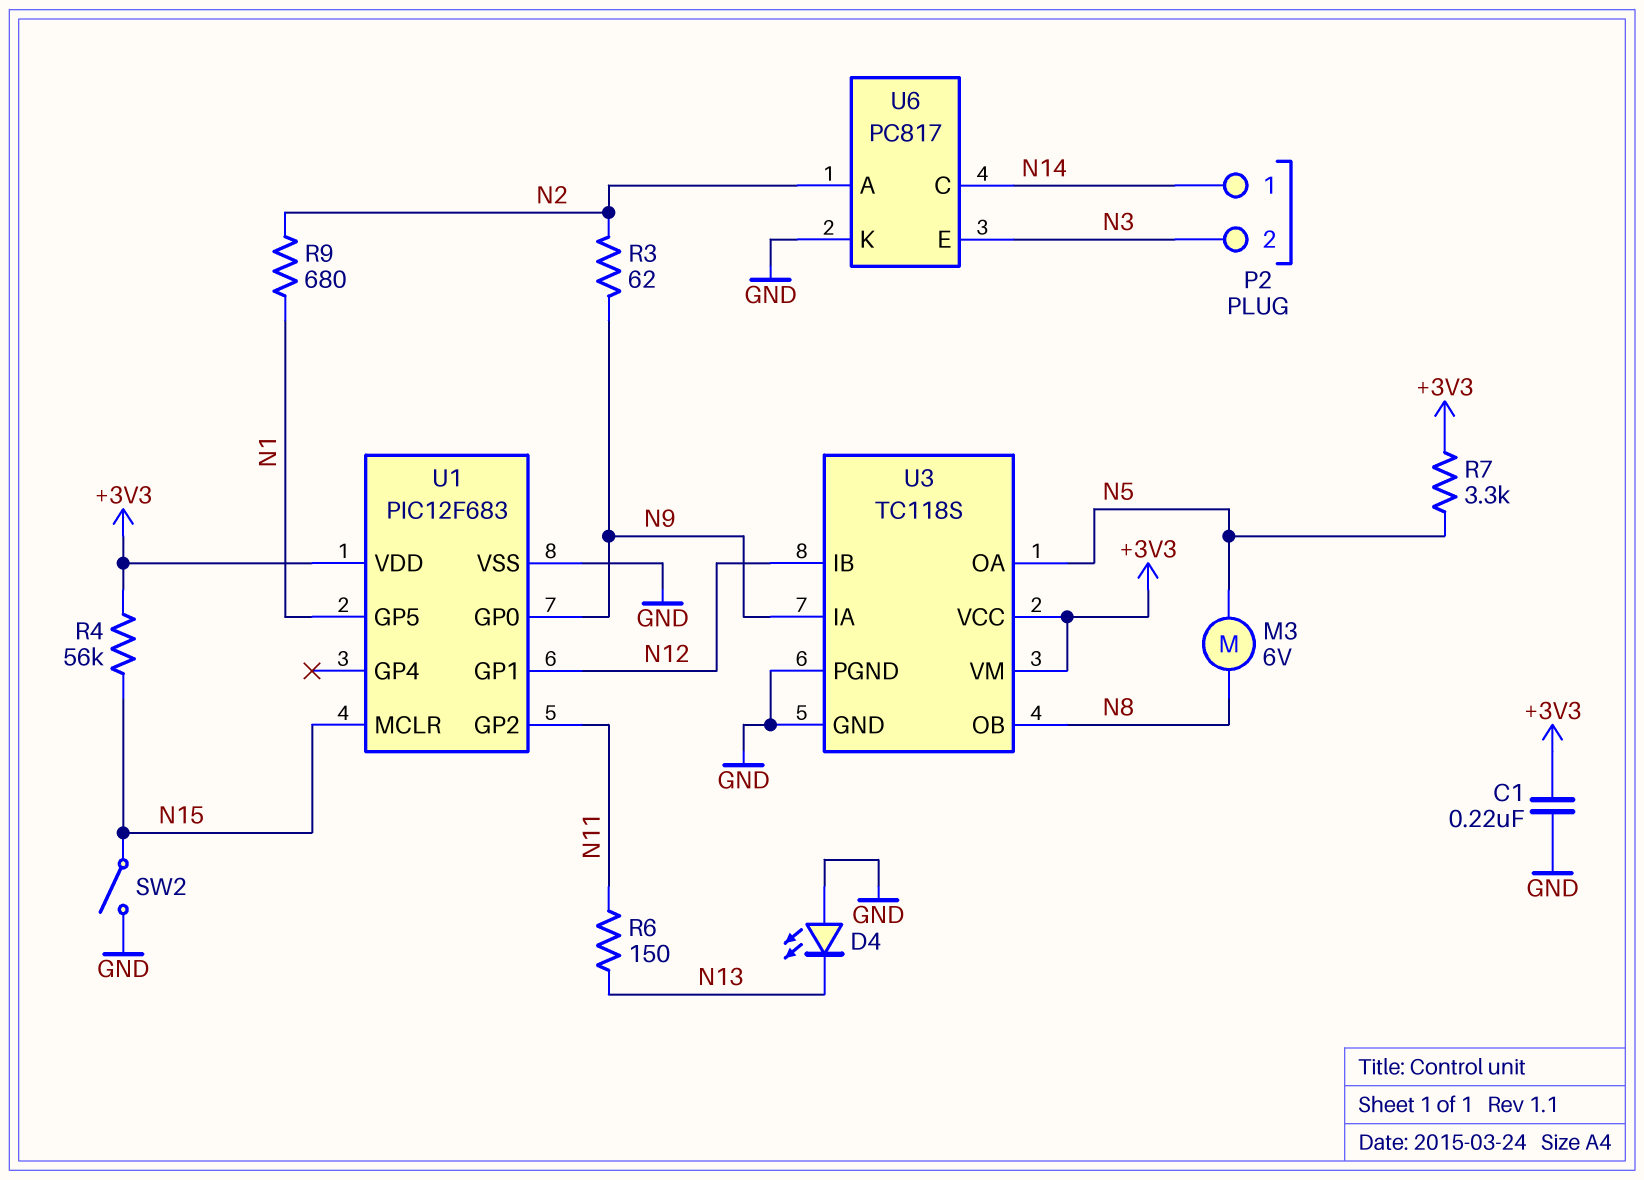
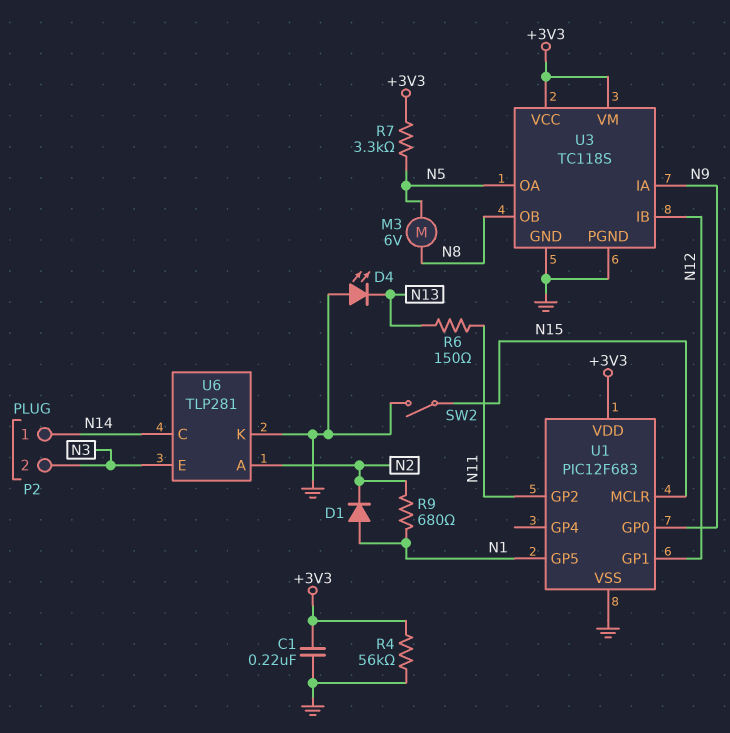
D1: none -> diode (A N1, K N2)
R3: 62 (N2, N9) -> none
R4: 56k (+3V3, N15) -> 56k (+3V3, GND)
U6: PC817 -> TLP281

